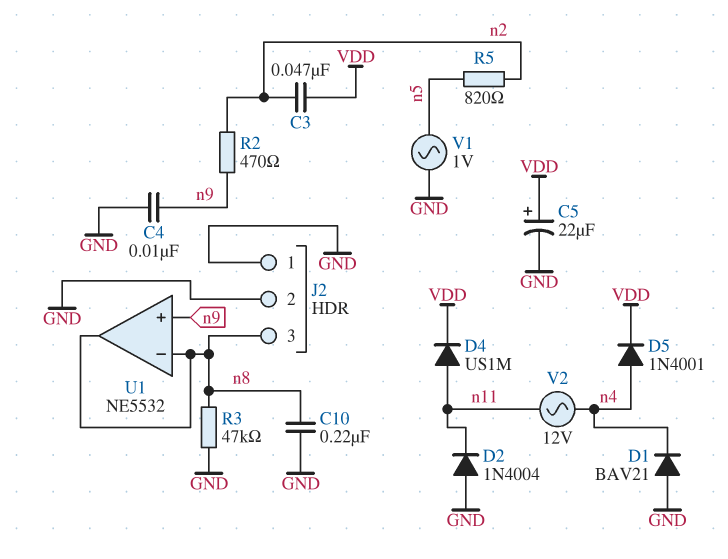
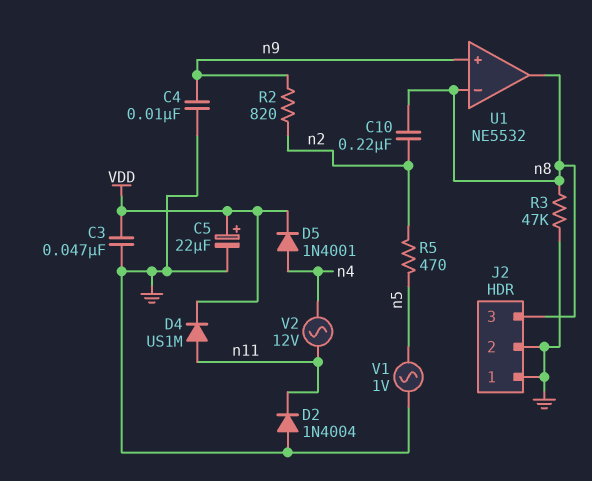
C3: 47nF (VDD, n2) -> 47nF (GND, VDD)
C10: 220nF (GND, n8) -> 220nF (n2, n8)
D1: diode BAV21 (A GND, K n4) -> none
R2: 470 (n2, n9) -> 820 (n2, n9)
R5: 820 (n2, n5) -> 470 (n2, n5)

